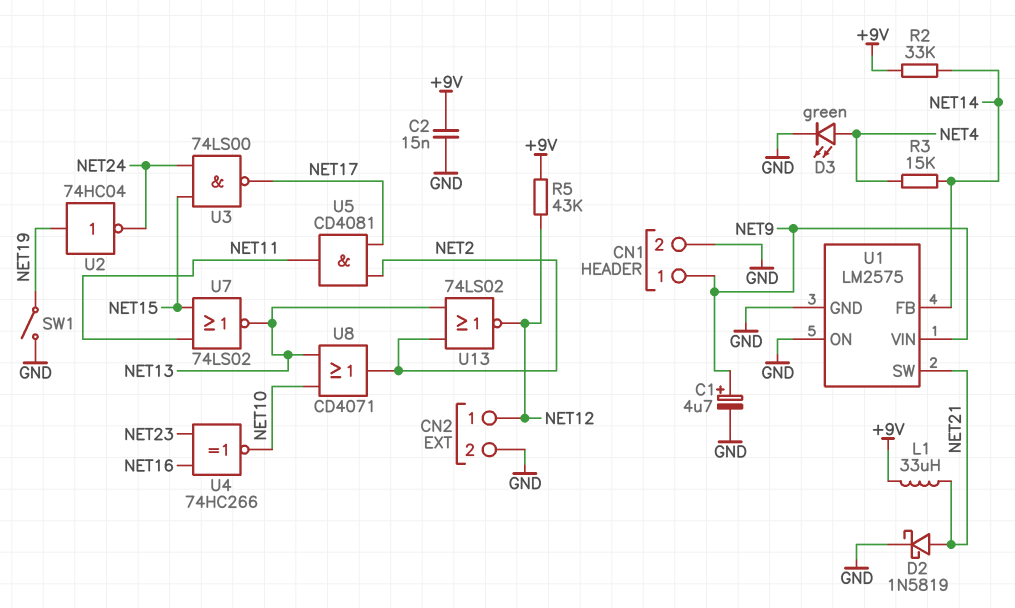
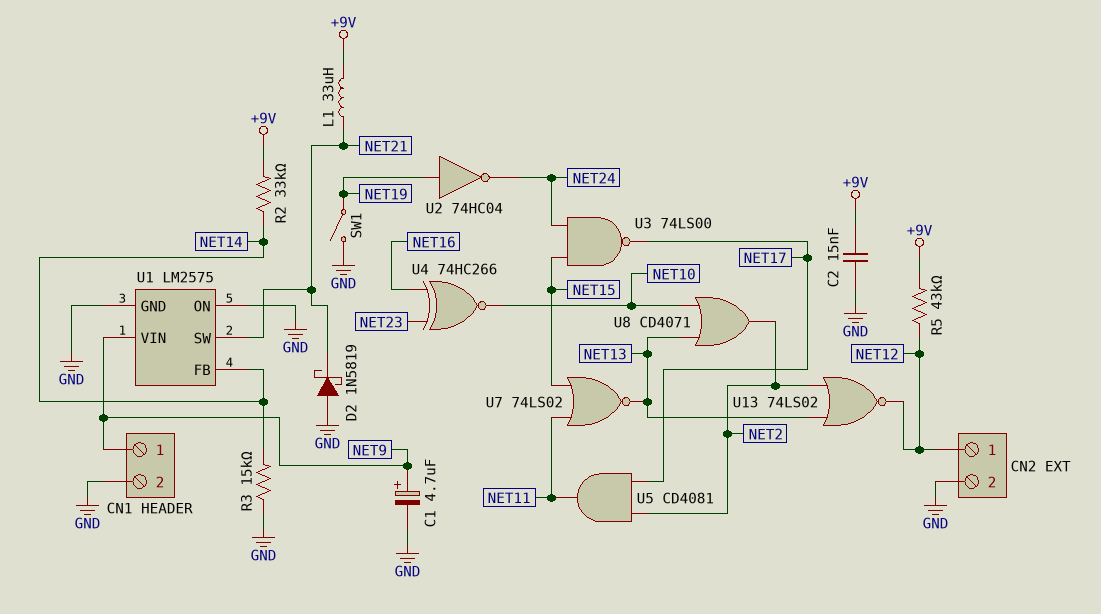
D2: schottky 1N5819 (A NET21, K GND) -> schottky 1N5819 (A GND, K NET21)
D3: LED green (A NET4, K GND) -> none
R3: 15k (NET4, NET14) -> 15k (GND, NET14)

